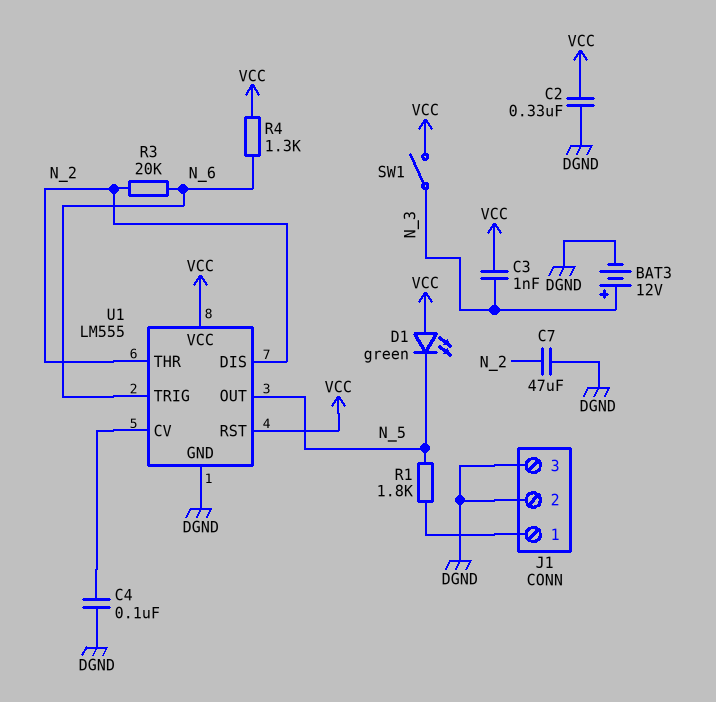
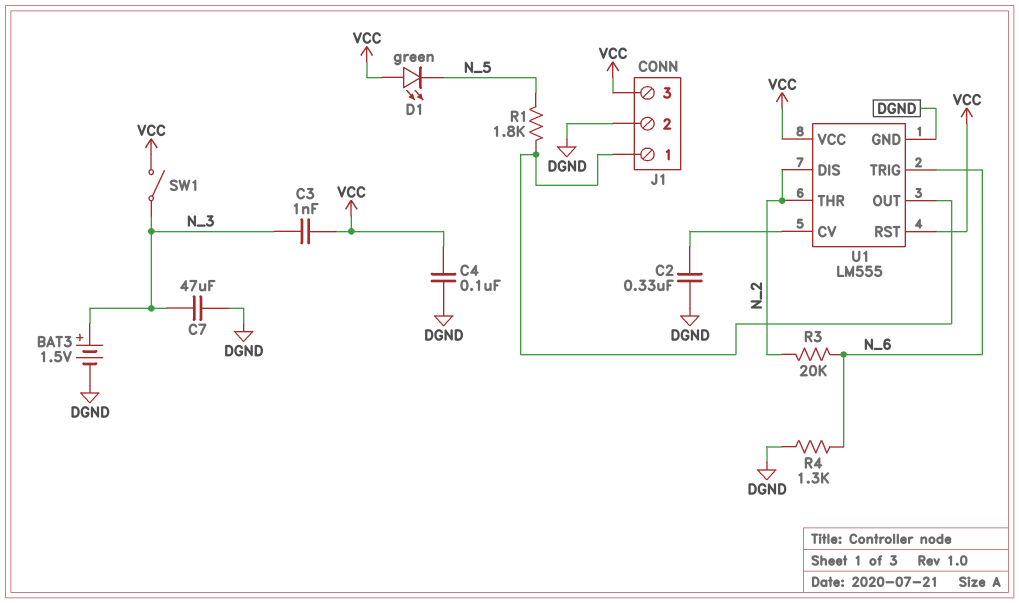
BAT3: 12V (plus N_3, minus DGND) -> 1.5V (plus N_3, minus DGND)
C2: 330nF (DGND, VCC) -> 330nF (DGND, U1/CV)
C4: 100nF (DGND, U1/CV) -> 100nF (DGND, VCC)
C7: 47uF (DGND, N_2) -> 47uF (DGND, N_3)
J1 pin 3: DGND -> VCC
R4: 1.3k (N_6, VCC) -> 1.3k (DGND, N_6)
U1 pin OUT: N_5 -> J1/1

